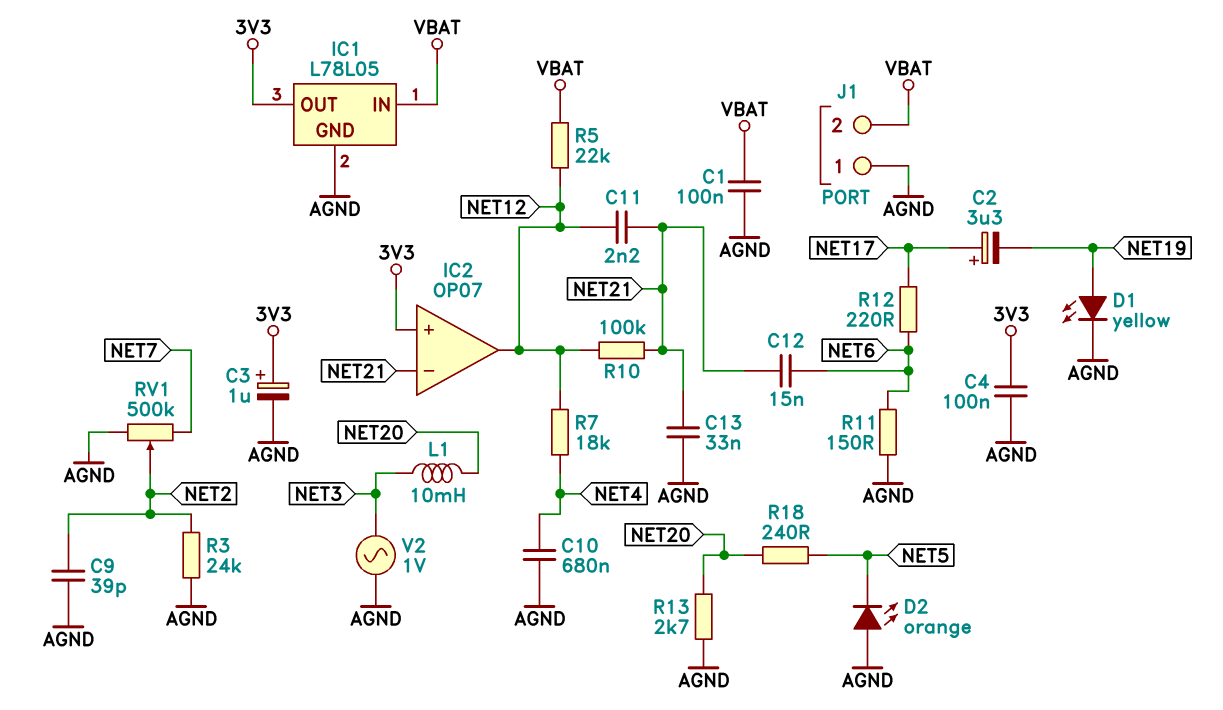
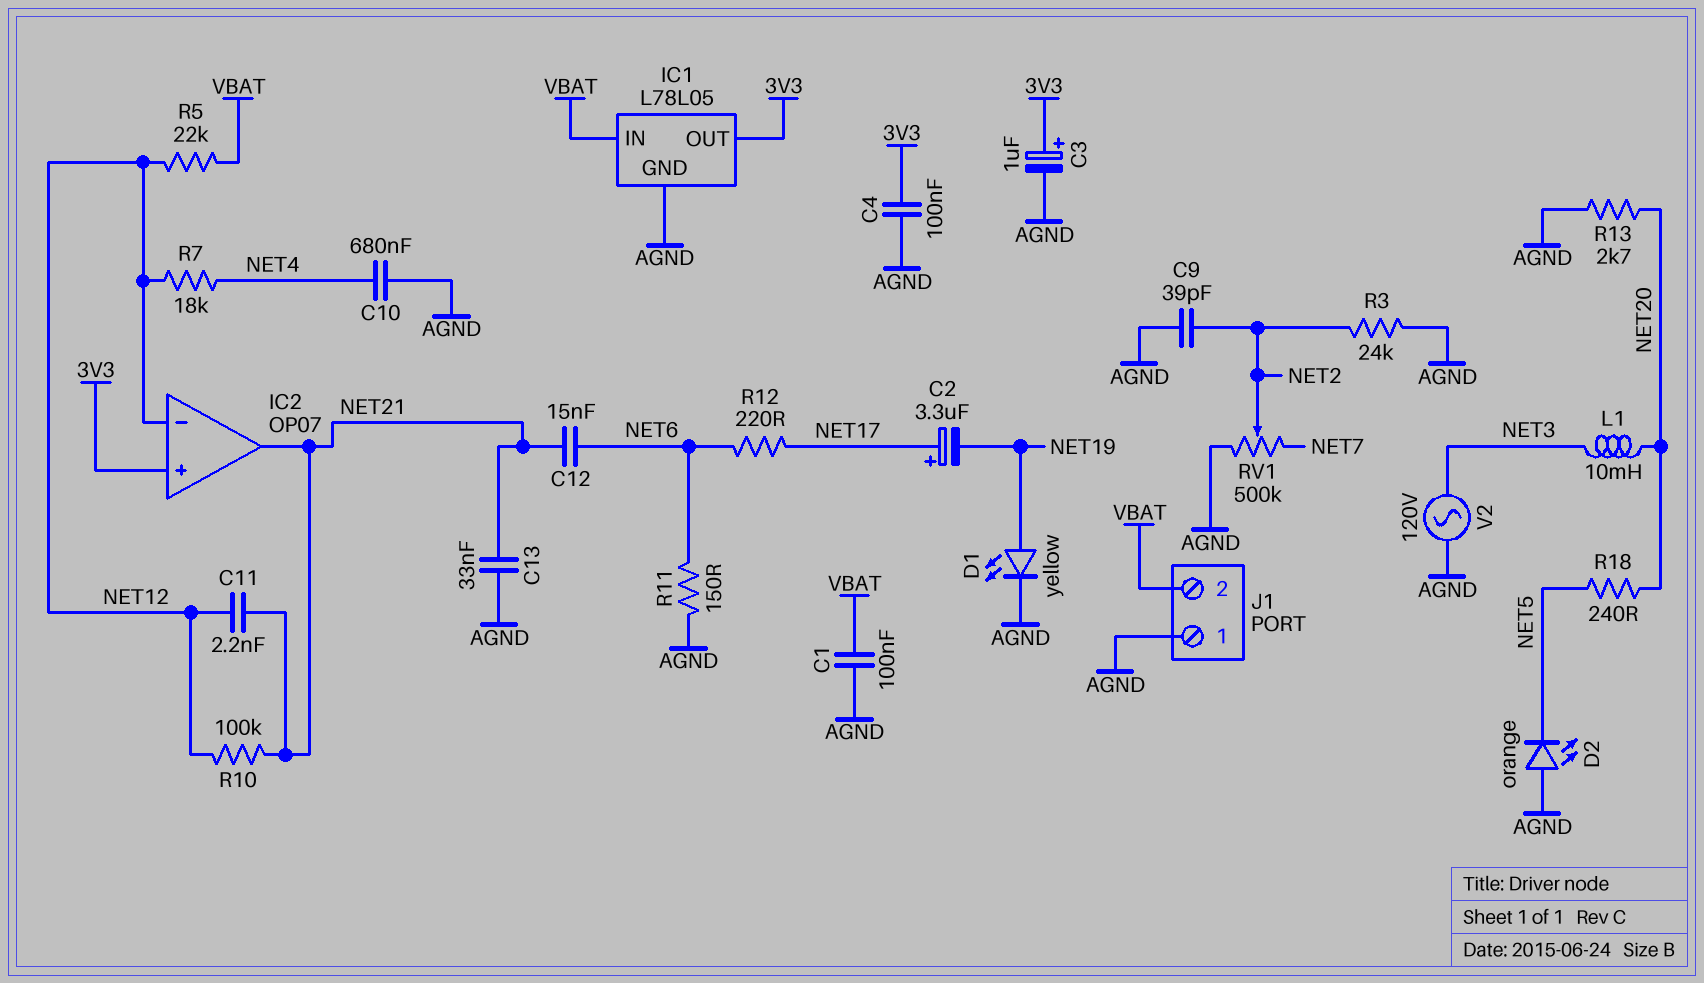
IC2 pin in-: NET21 -> NET12
IC2 pin out: NET12 -> NET21
V2: AC 1V (AGND, NET3) -> AC 120V (AGND, NET3)

